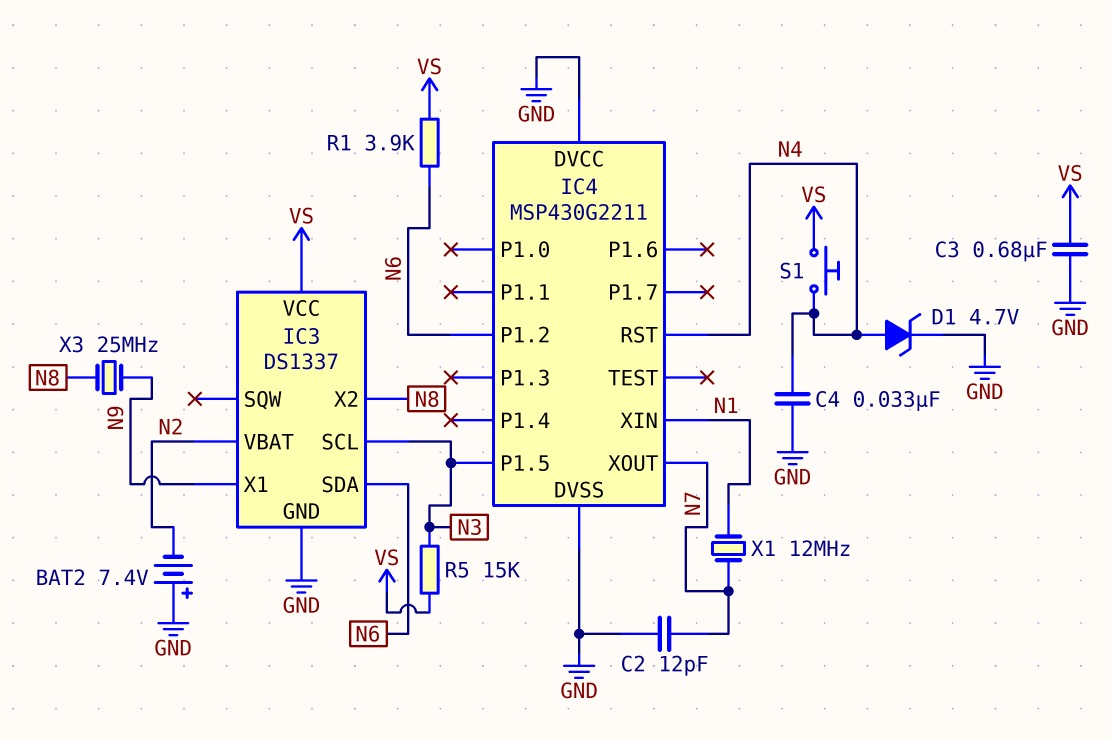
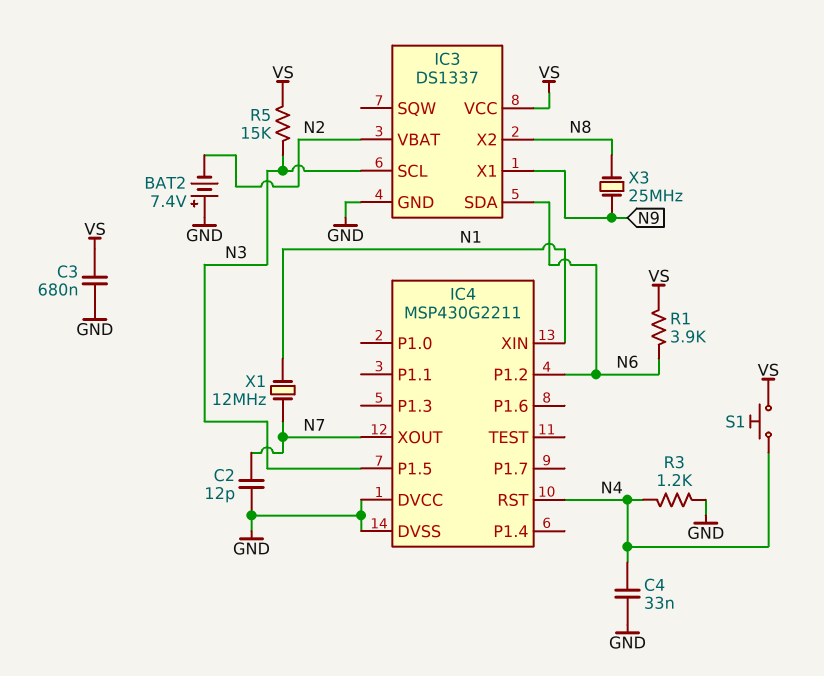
D1: zener 4.7V (A N4, K GND) -> none
R3: none -> 1.2k (GND, N4)

